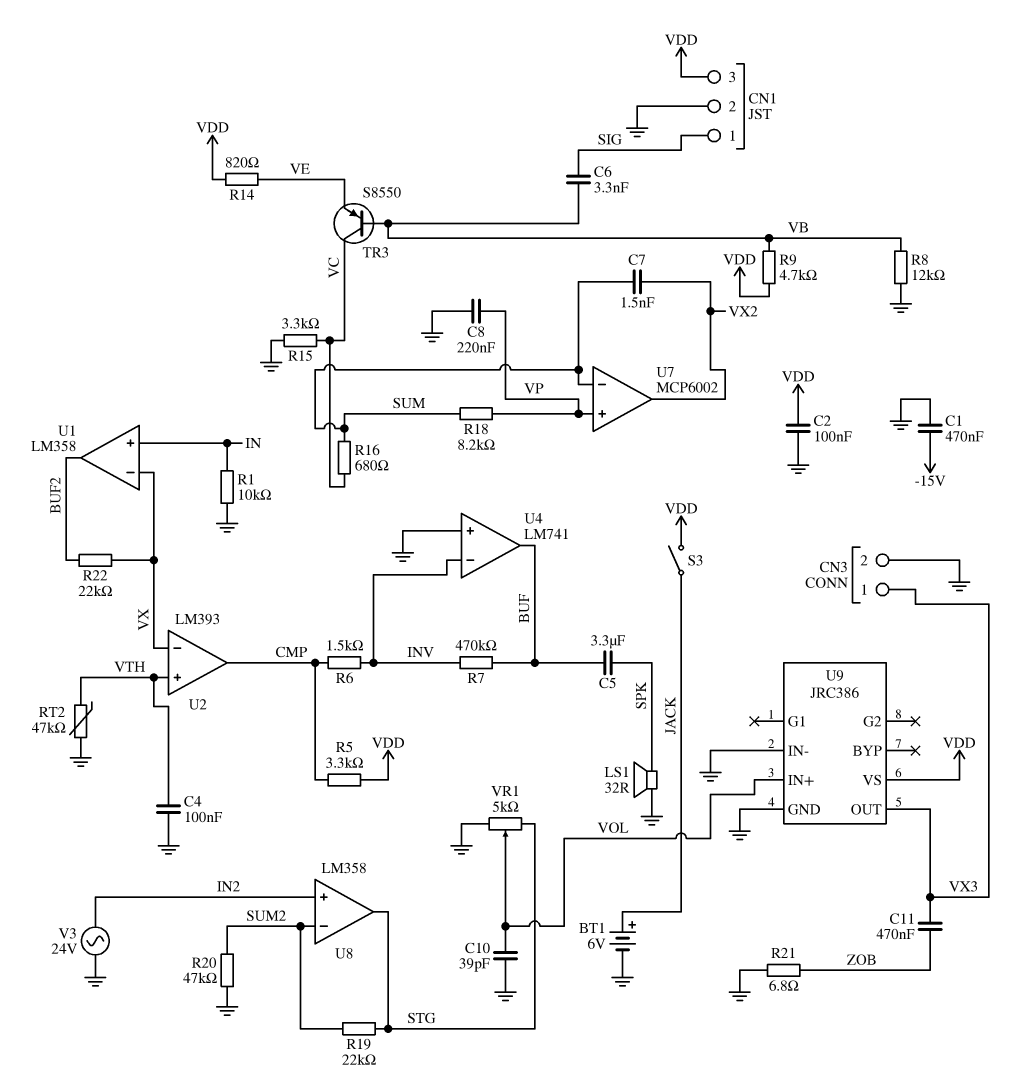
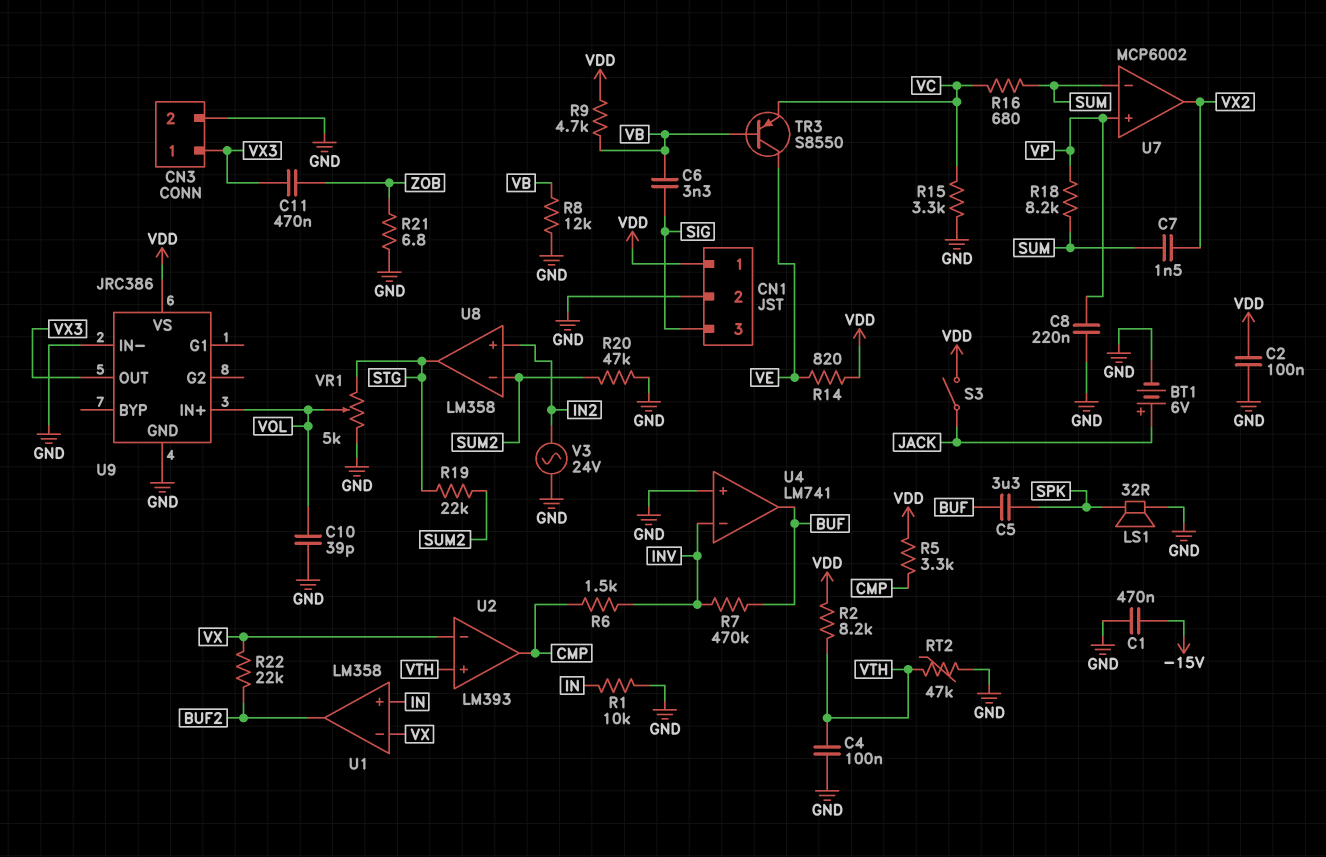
CN1 pin 1: SIG -> VDD
CN1 pin 3: VDD -> SIG
R2: none -> 8.2k (VDD, VTH)
TR3: PNP S8550 (B VB, C VC, E VE) -> PNP S8550 (B VB, C VE, E VC)

